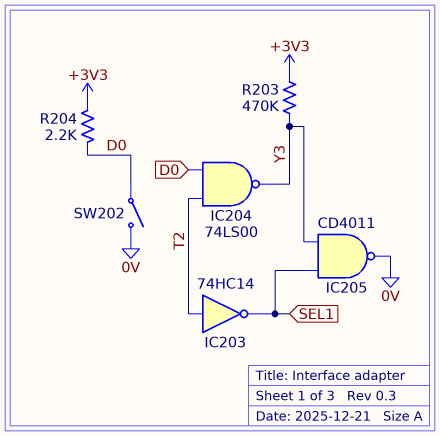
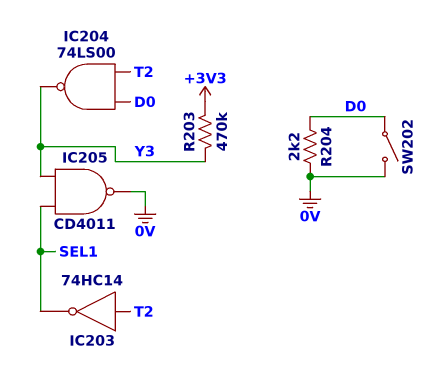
R204: 2.2k (+3V3, D0) -> 2.2k (0V, D0)

